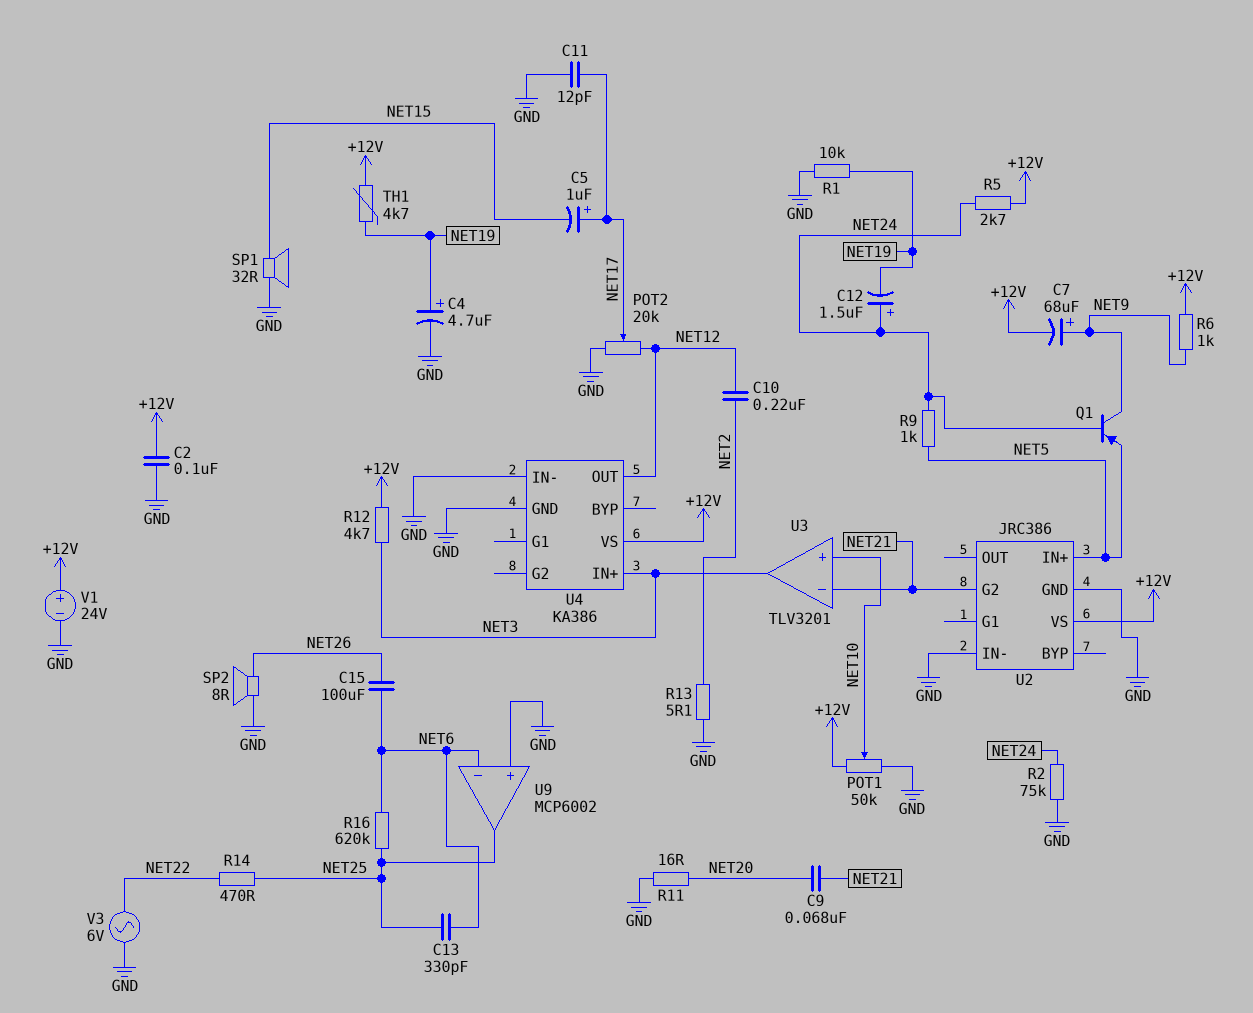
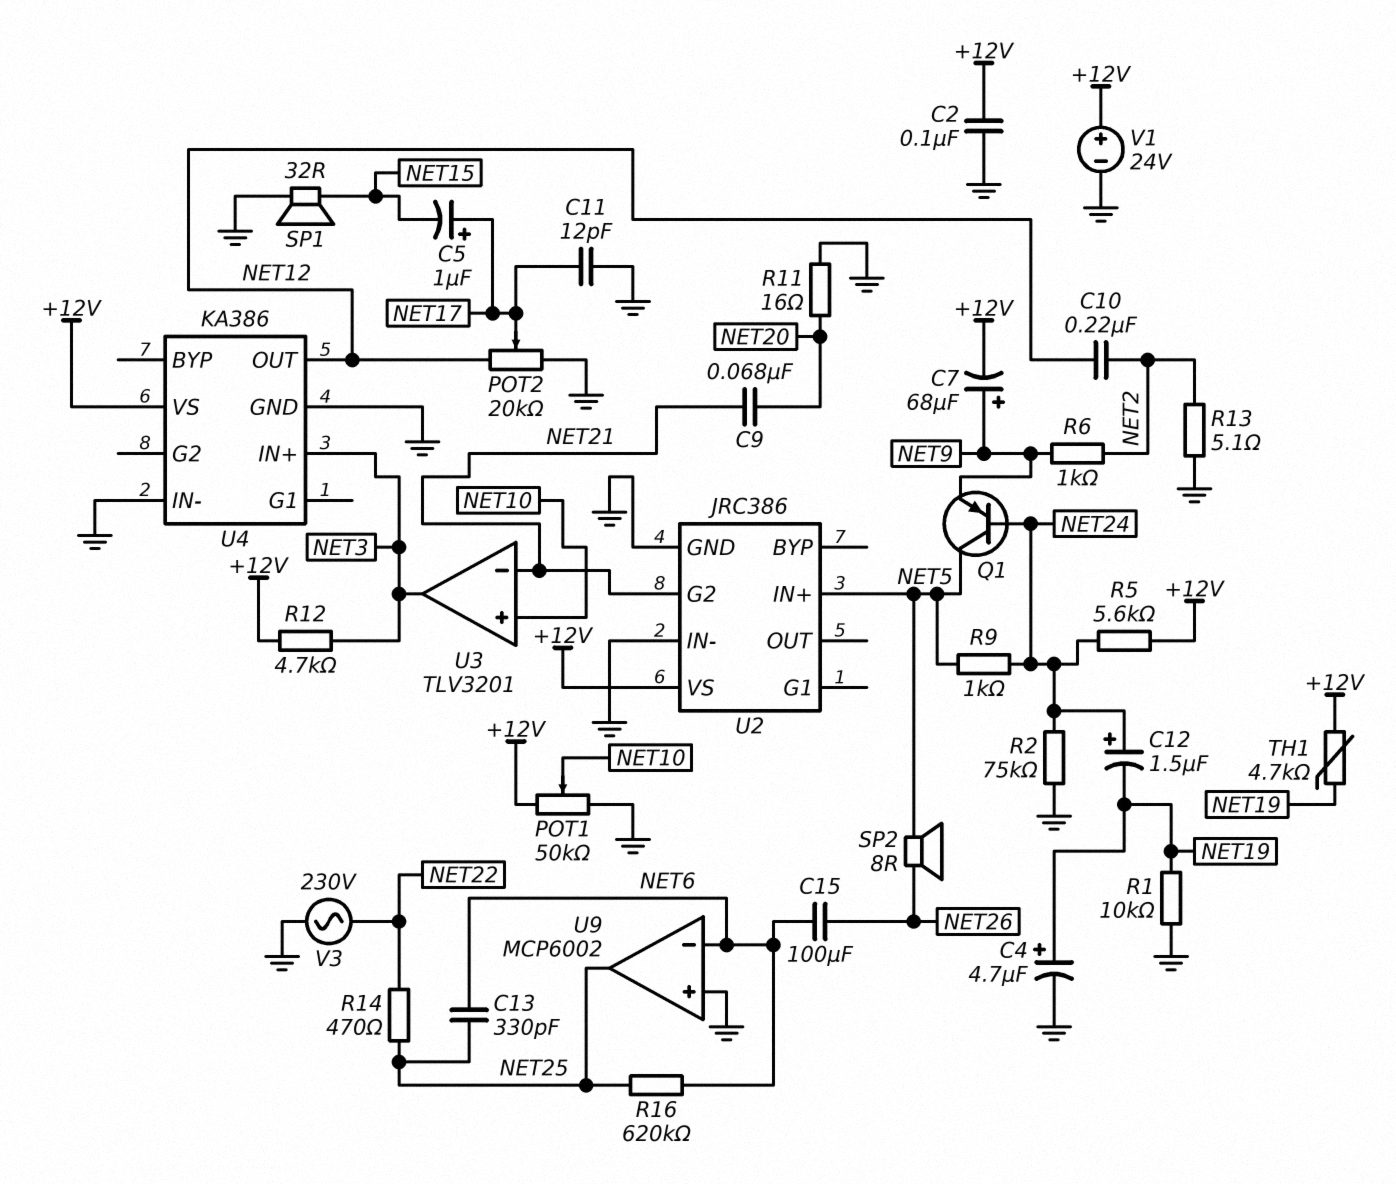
Q1: PNP (B NET24, C NET9, E NET5) -> PNP (B NET24, C NET5, E NET9)
R5: 2.7k (+12V, NET24) -> 5.6k (+12V, NET24)
R6: 1k (+12V, NET9) -> 1k (NET2, NET9)
SP2: speaker 8R (GND, NET26) -> speaker 8R (NET5, NET26)
V3: AC 6V (GND, NET22) -> AC 230V (GND, NET22)

